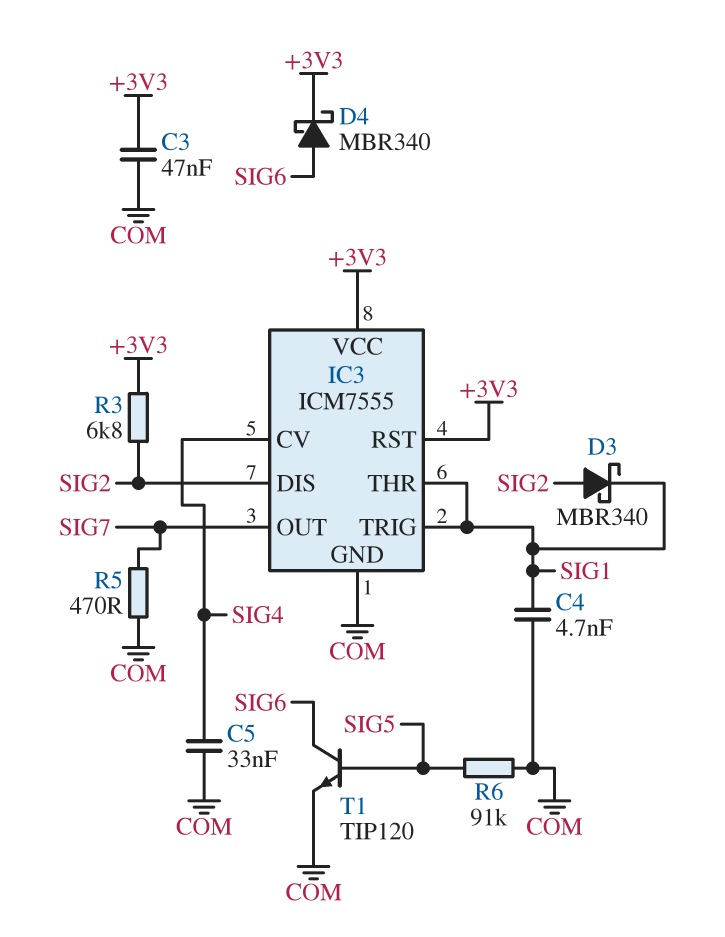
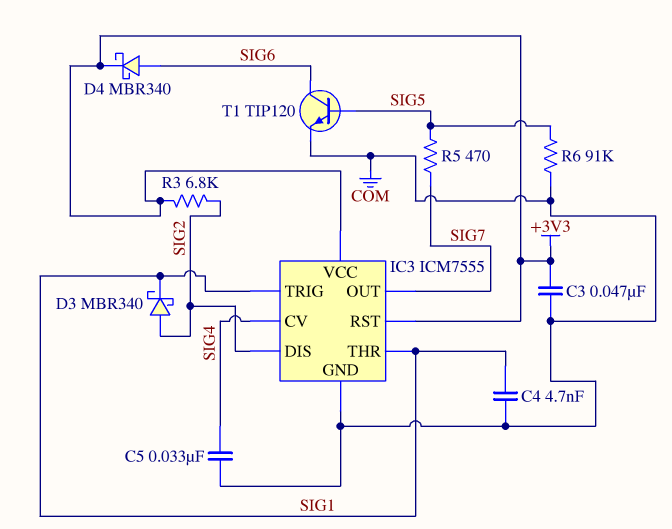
R5: 470 (COM, SIG7) -> 470 (SIG5, SIG7)

